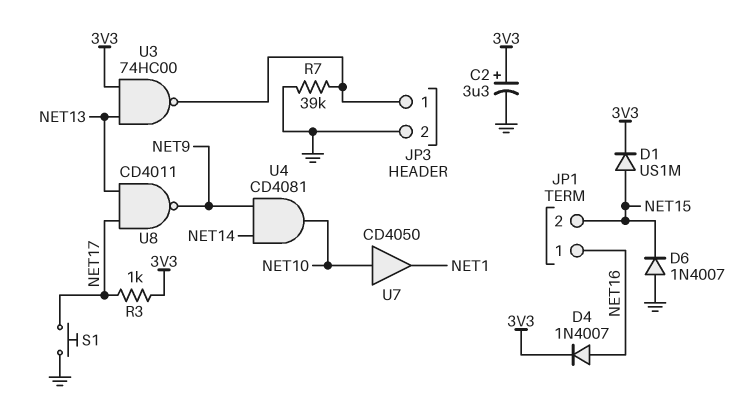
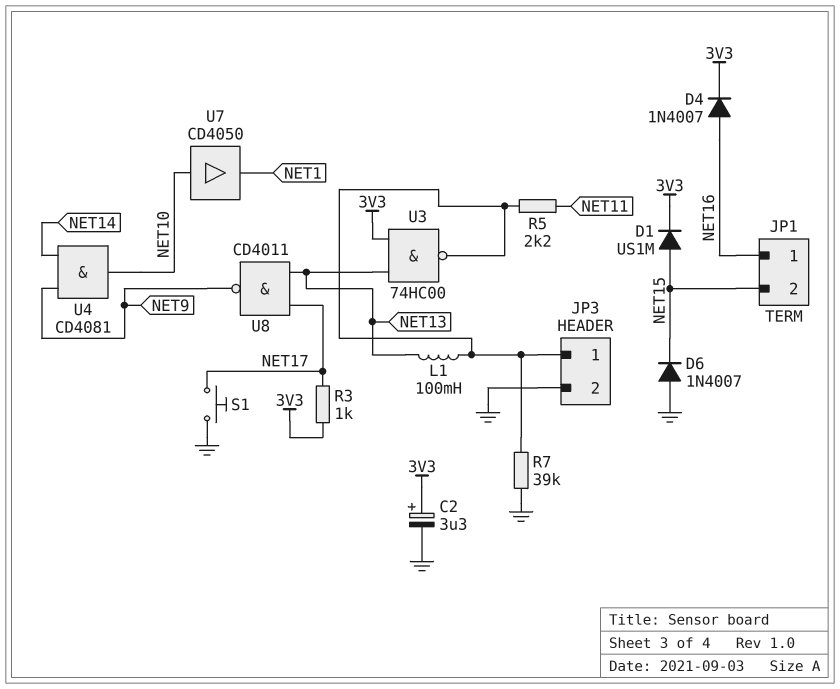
L1: none -> 100mH (JP3/1, NET13)
R5: none -> 2.2k (JP3/1, NET11)

